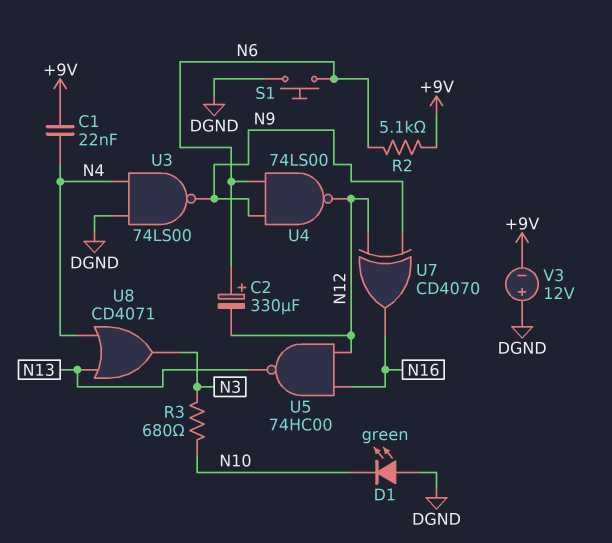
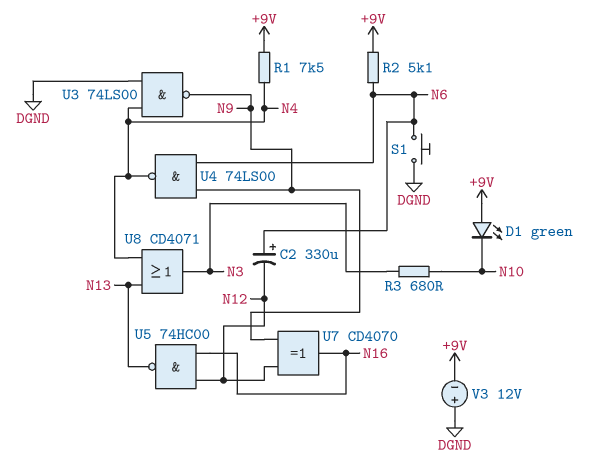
C1: 22nF (+9V, N4) -> none
D1: LED green (A DGND, K N10) -> LED green (A +9V, K N10)
R1: none -> 7.5k (+9V, N4)
U4: NAND 74LS00 (in N6, in N9, out N12) -> NAND 74LS00 (in N6, in N9, out N4)

